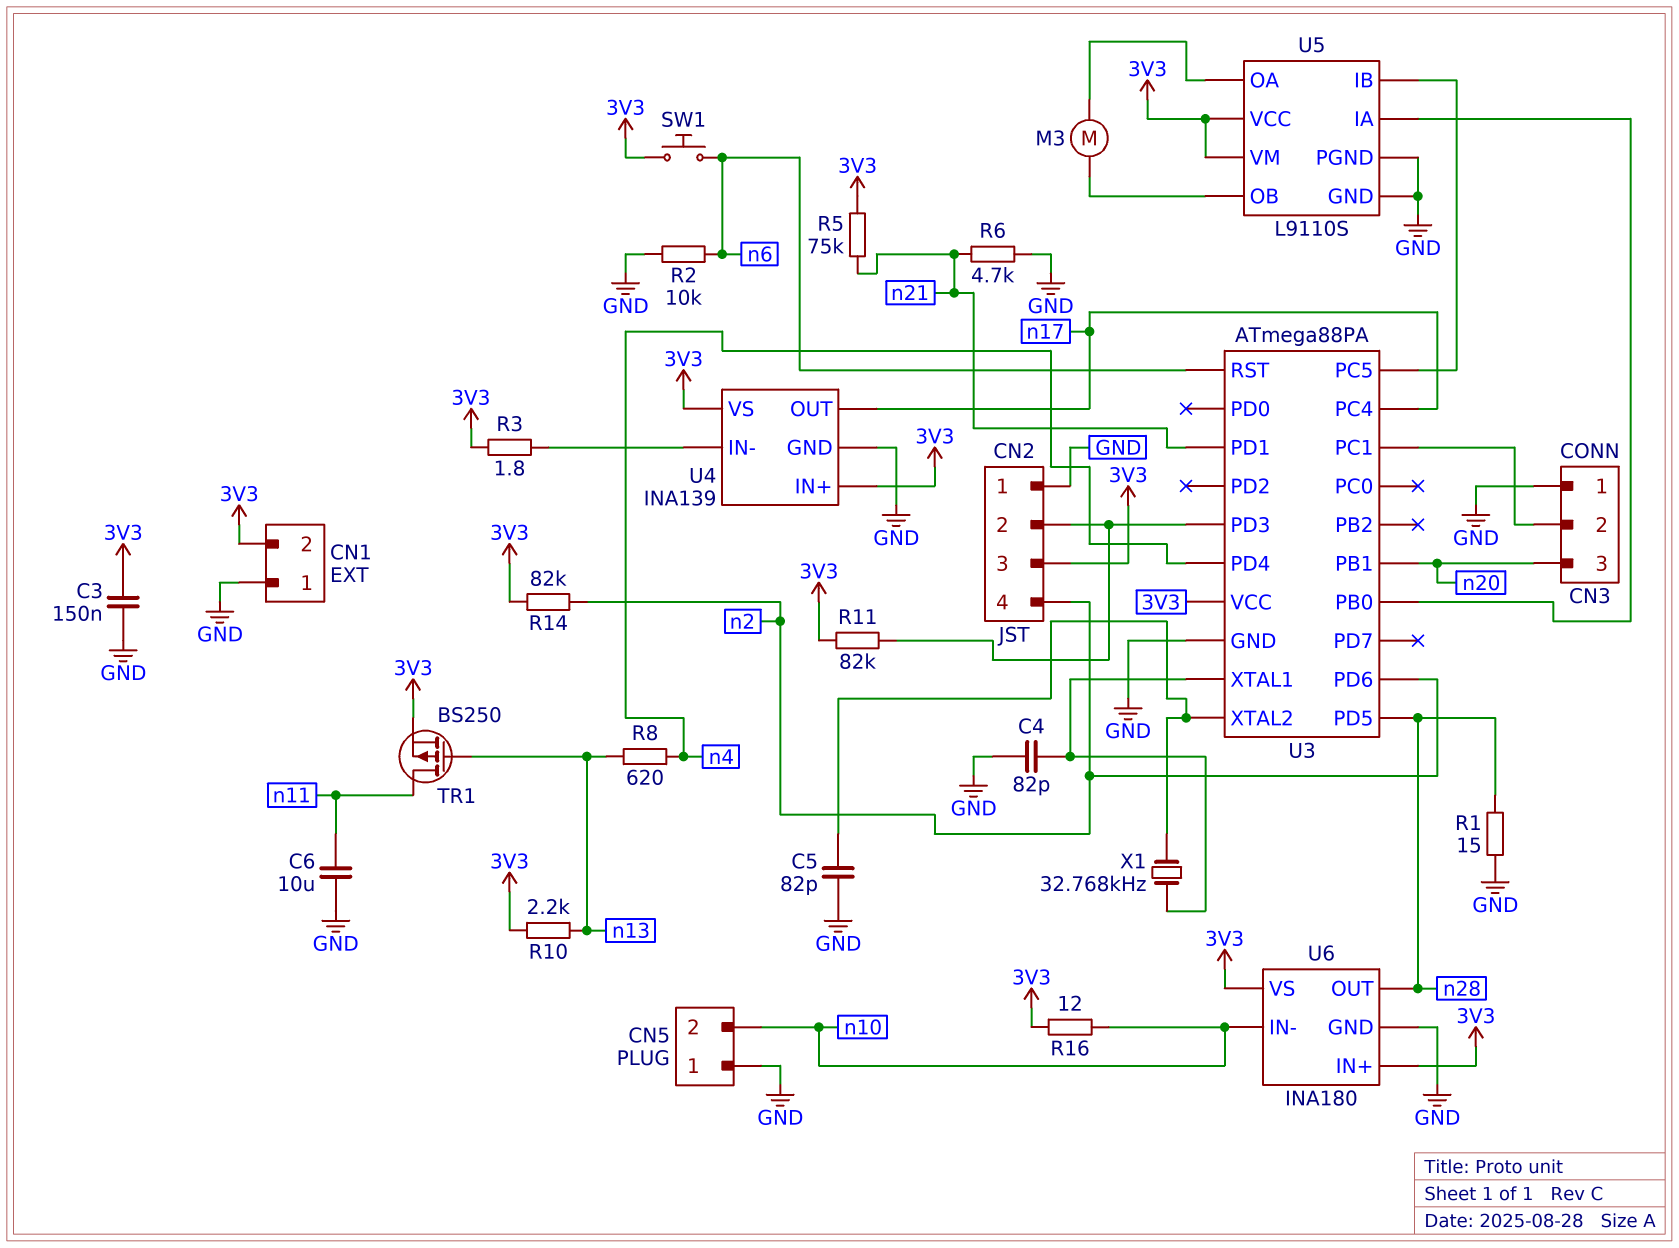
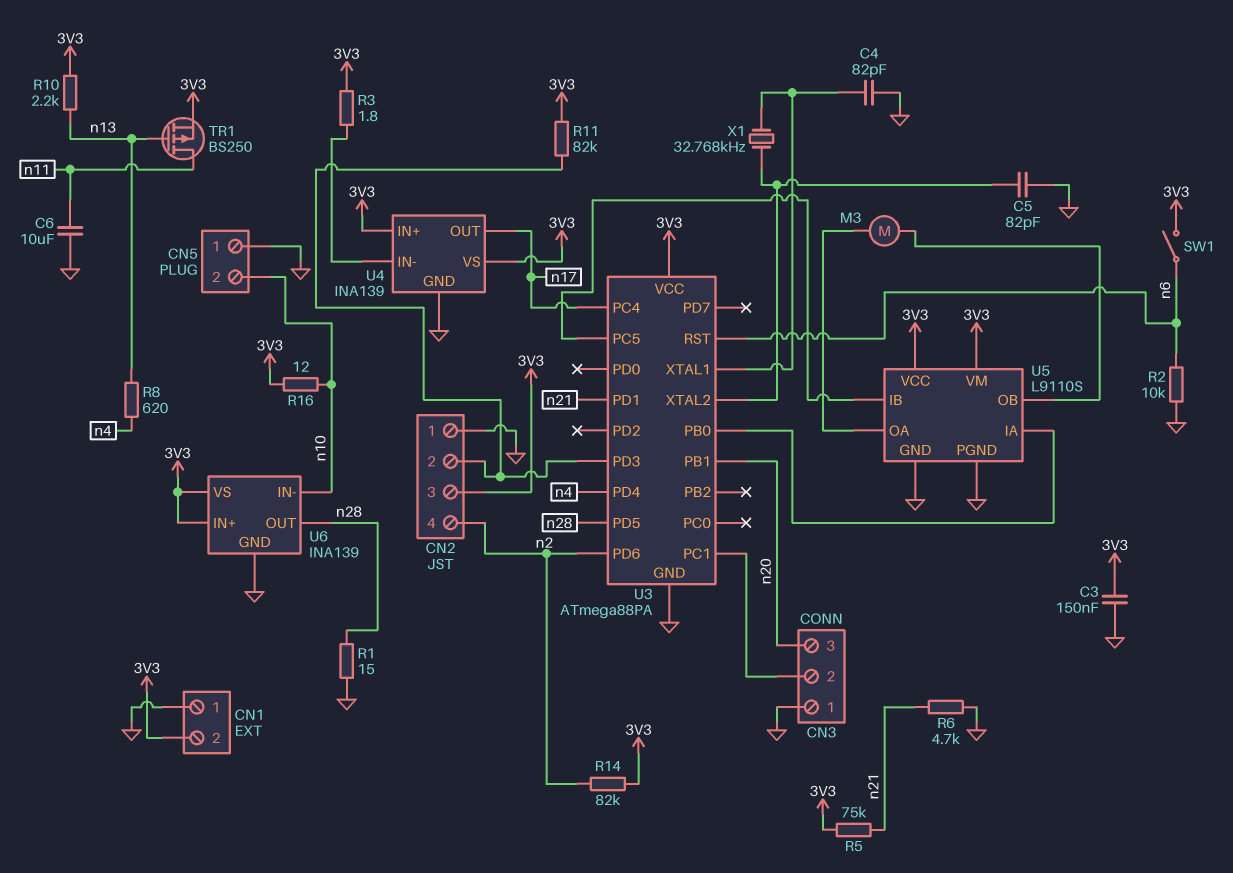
SW1: button (3V3, n6) -> switch (3V3, n6)
U6: INA180 -> INA139

